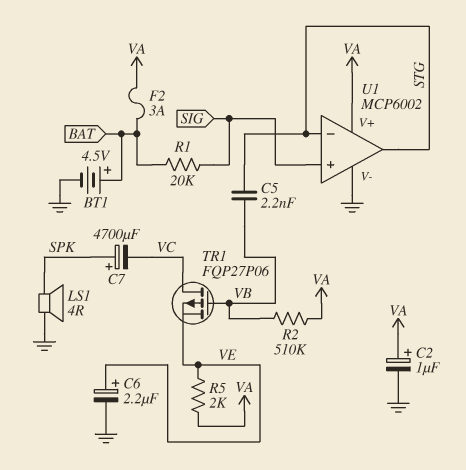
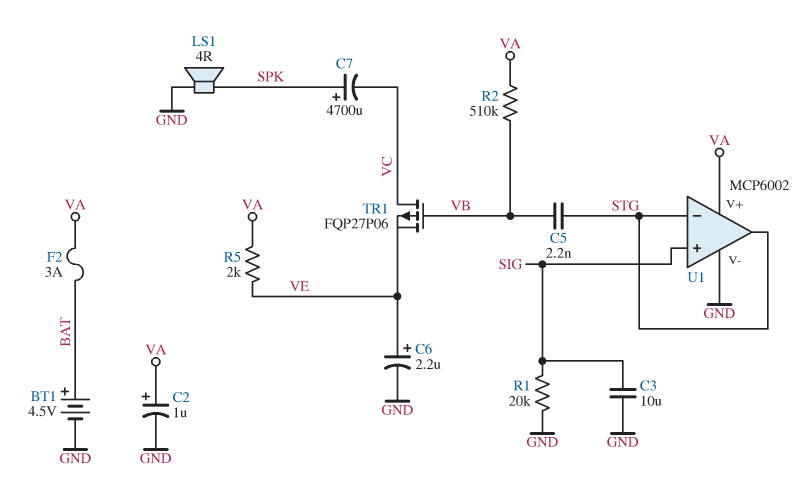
C3: none -> 10uF (GND, SIG)
R1: 20k (BAT, SIG) -> 20k (GND, SIG)

